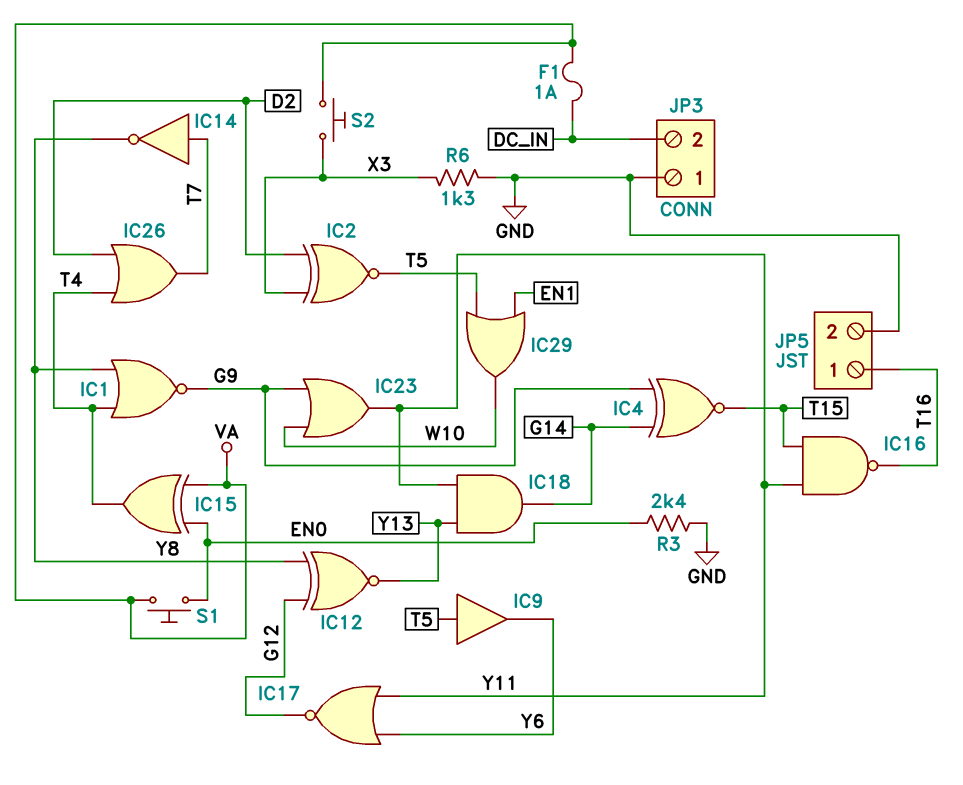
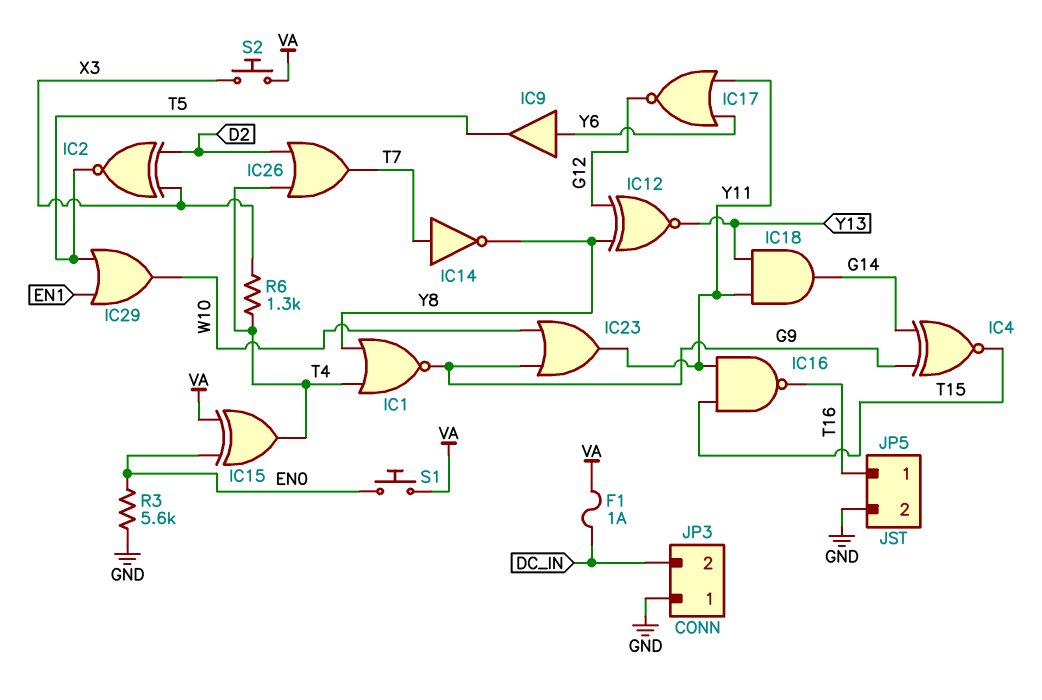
IC9: buffer (in T5, out Y6) -> buffer (in Y6, out T5)
R3: 2.4k (EN0, GND) -> 5.6k (EN0, GND)
R6: 1.3k (GND, X3) -> 1.3k (T4, X3)

